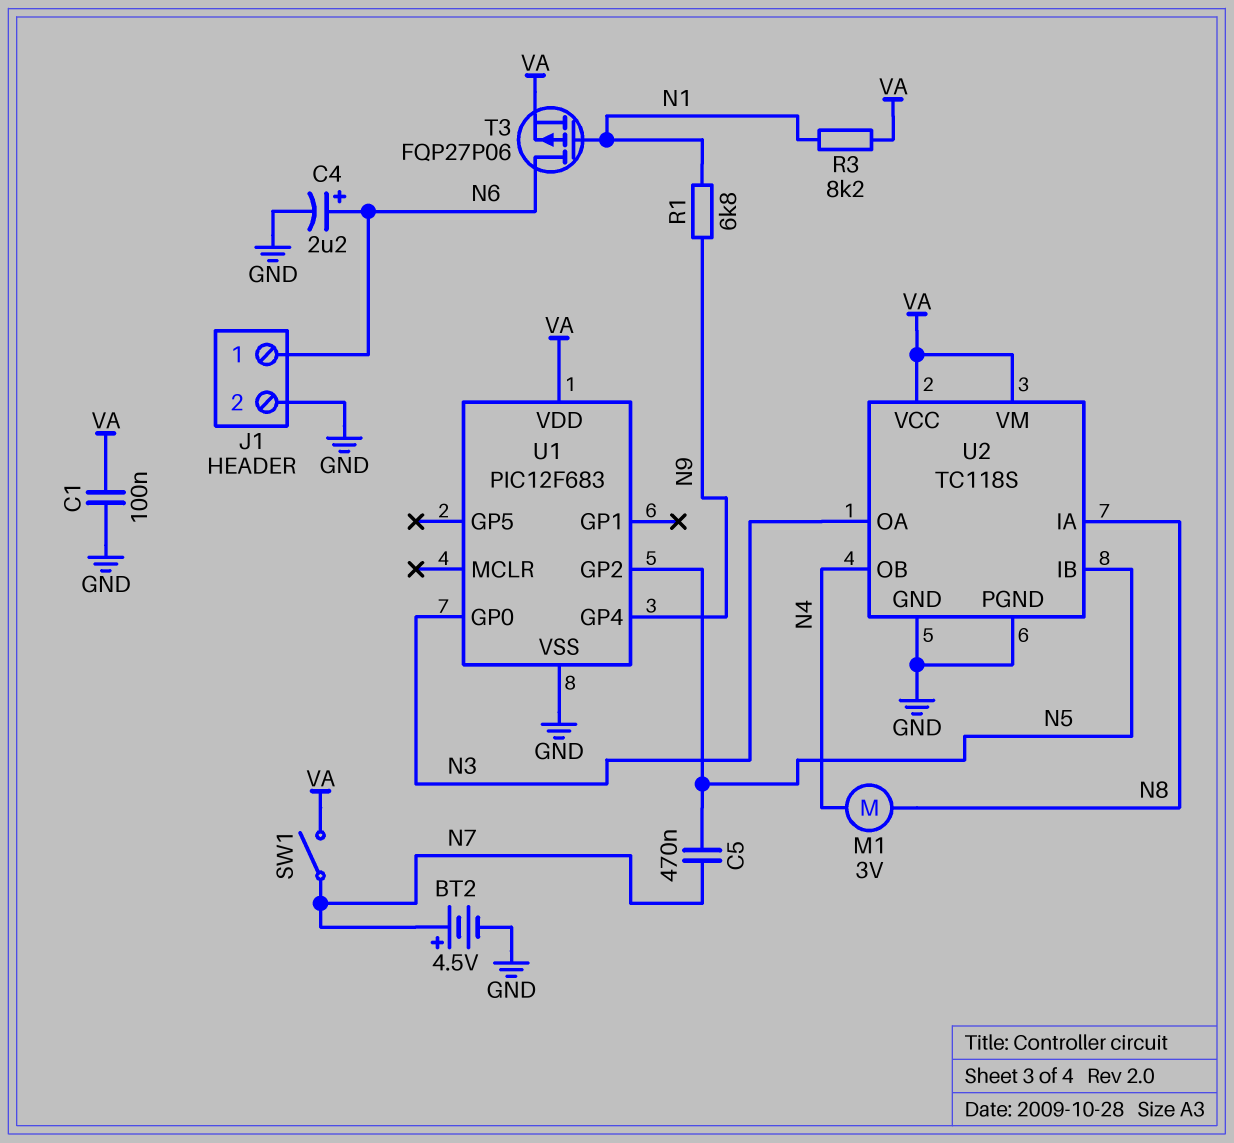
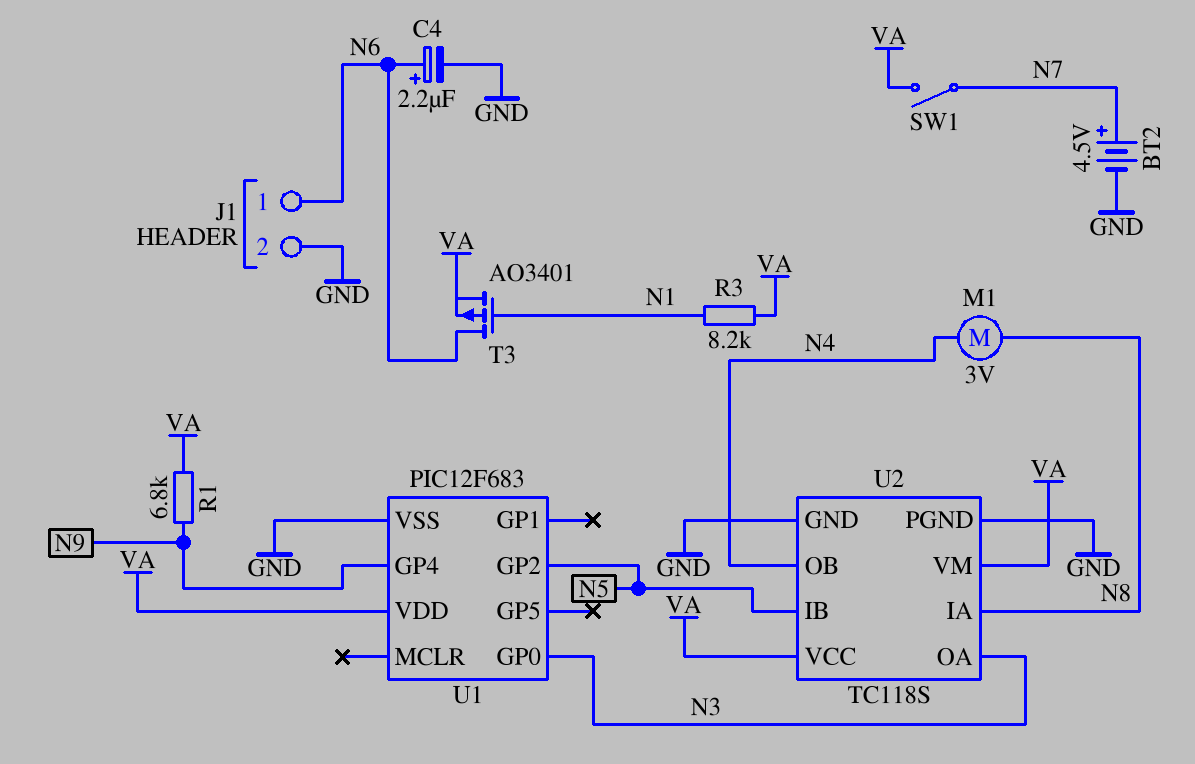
C1: 100nF (GND, VA) -> none
C5: 470nF (N5, N7) -> none
R1: 6.8k (N1, N9) -> 6.8k (N9, VA)
T3: PMOS FQP27P06 (G N1, D N6, S VA) -> PMOS AO3401 (G N1, D N6, S VA)

